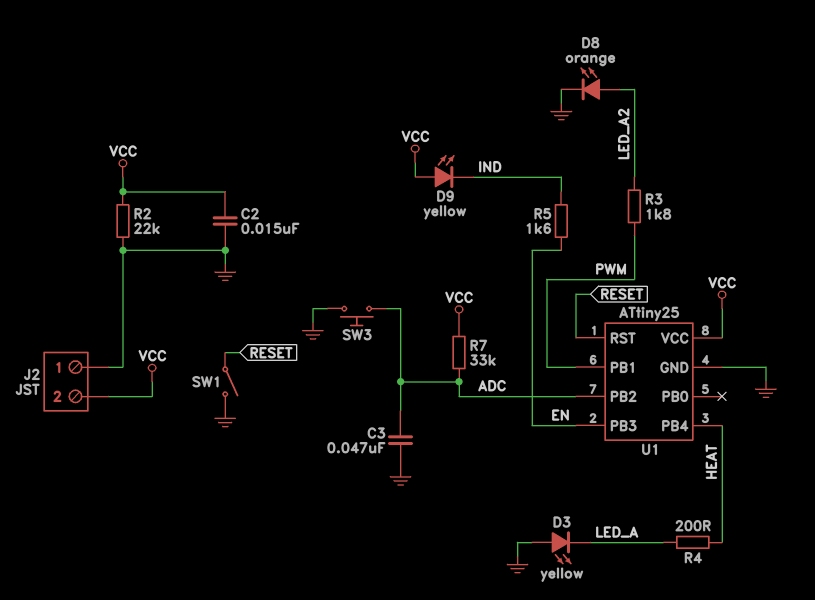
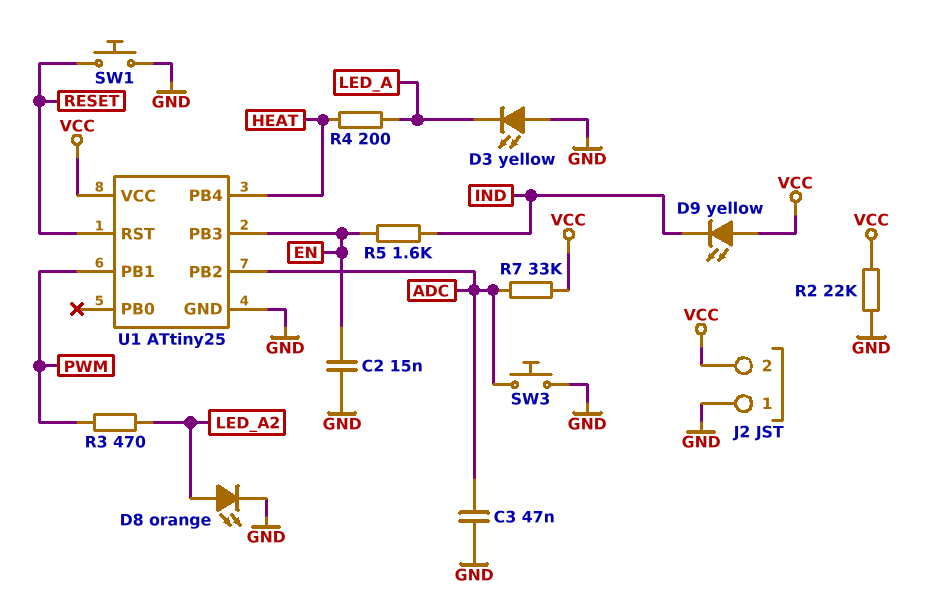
C2: 15nF (GND, VCC) -> 15nF (EN, GND)
R3: 1.8k (LED_A2, PWM) -> 470 (LED_A2, PWM)
SW1: switch (GND, RESET) -> button (GND, RESET)

